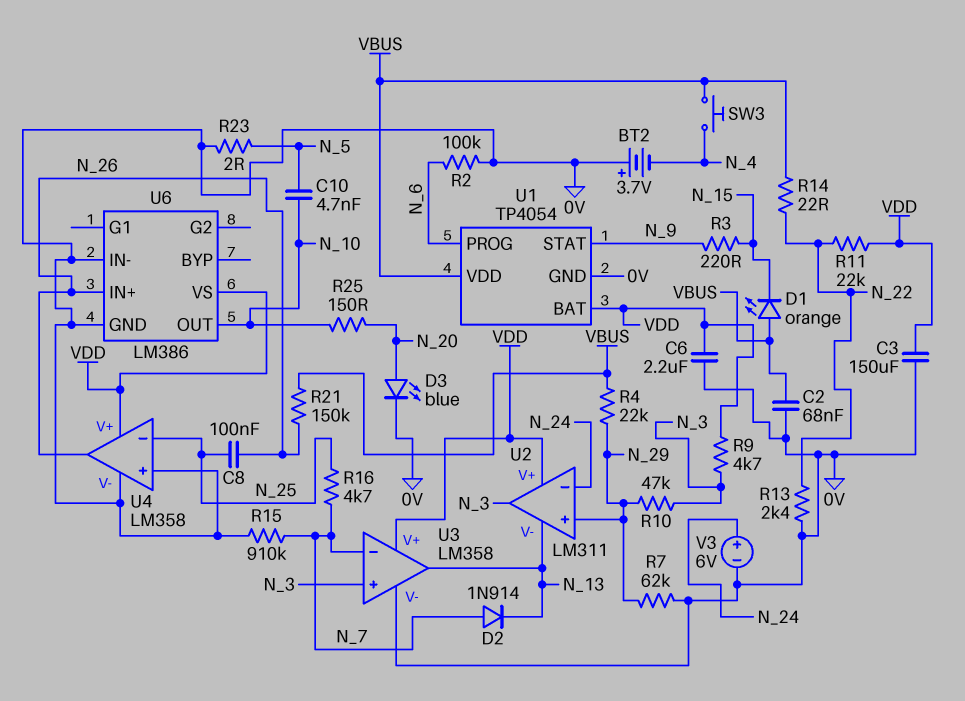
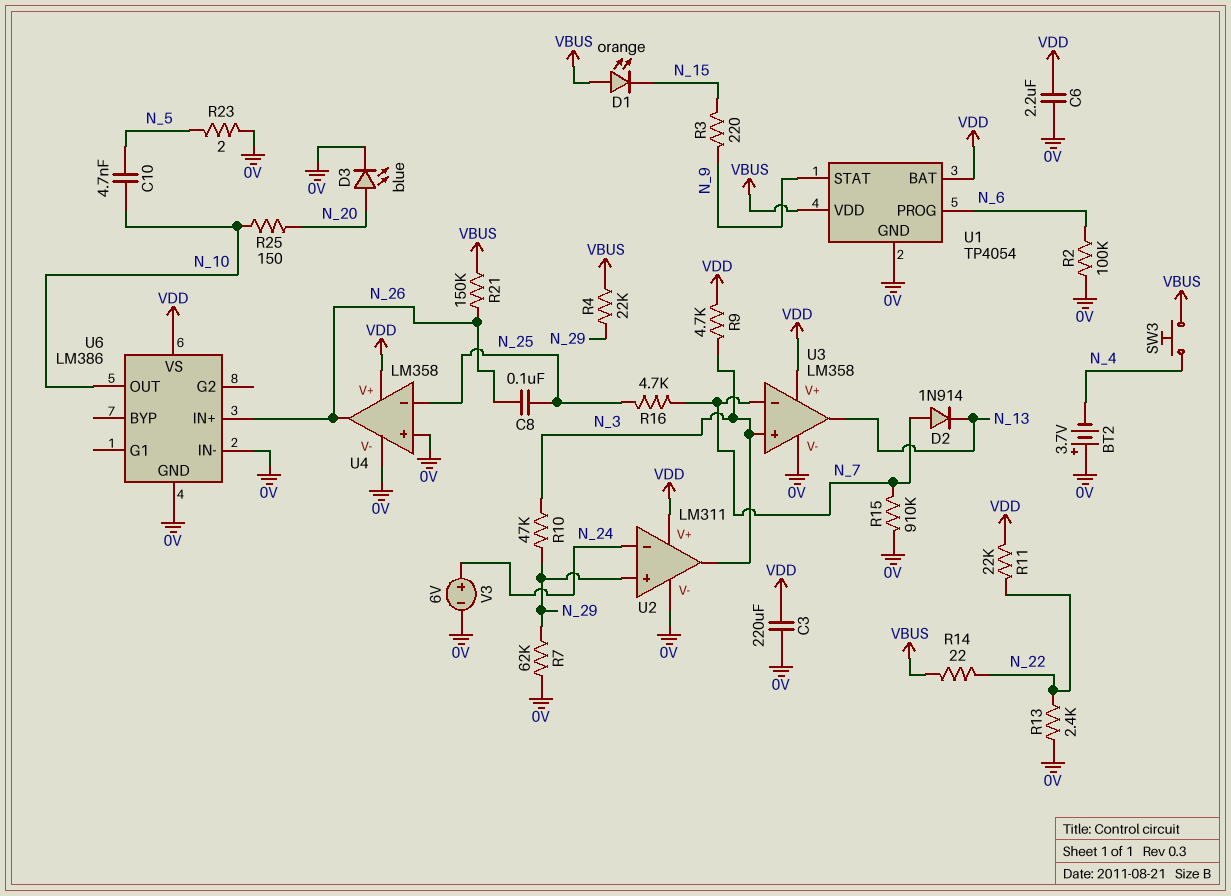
C2: 68nF (0V, VBUS) -> none
C3: 150uF (0V, VDD) -> 220uF (0V, VDD)
U2 pin V-: N_13 -> 0V

